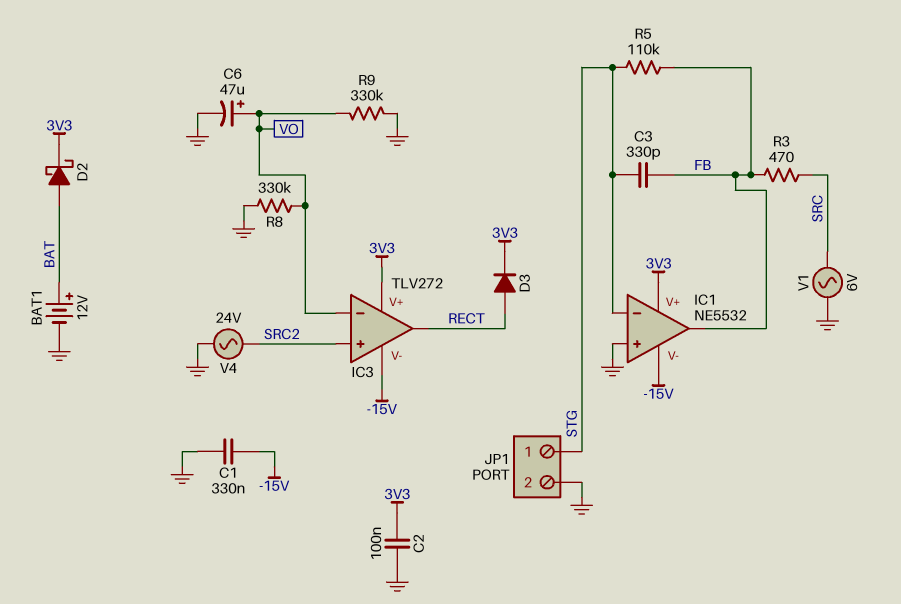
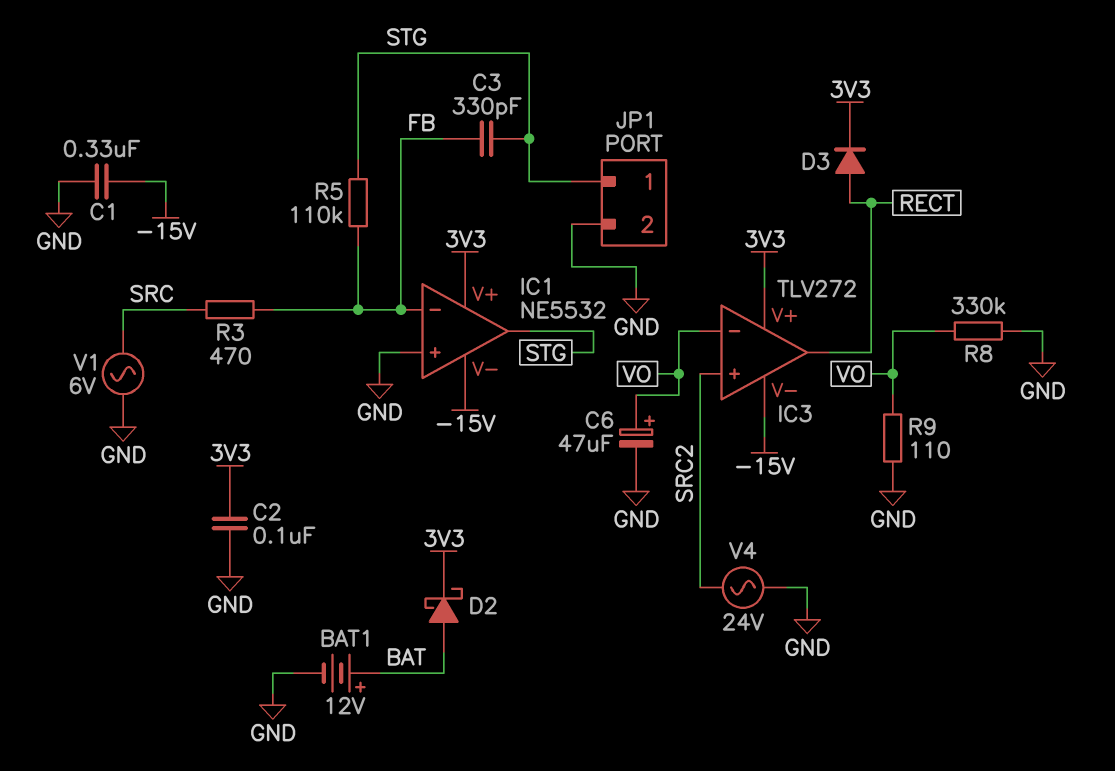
IC1 pin in-: STG -> FB
IC1 pin out: FB -> STG
R9: 330k (GND, VO) -> 110 (GND, VO)

